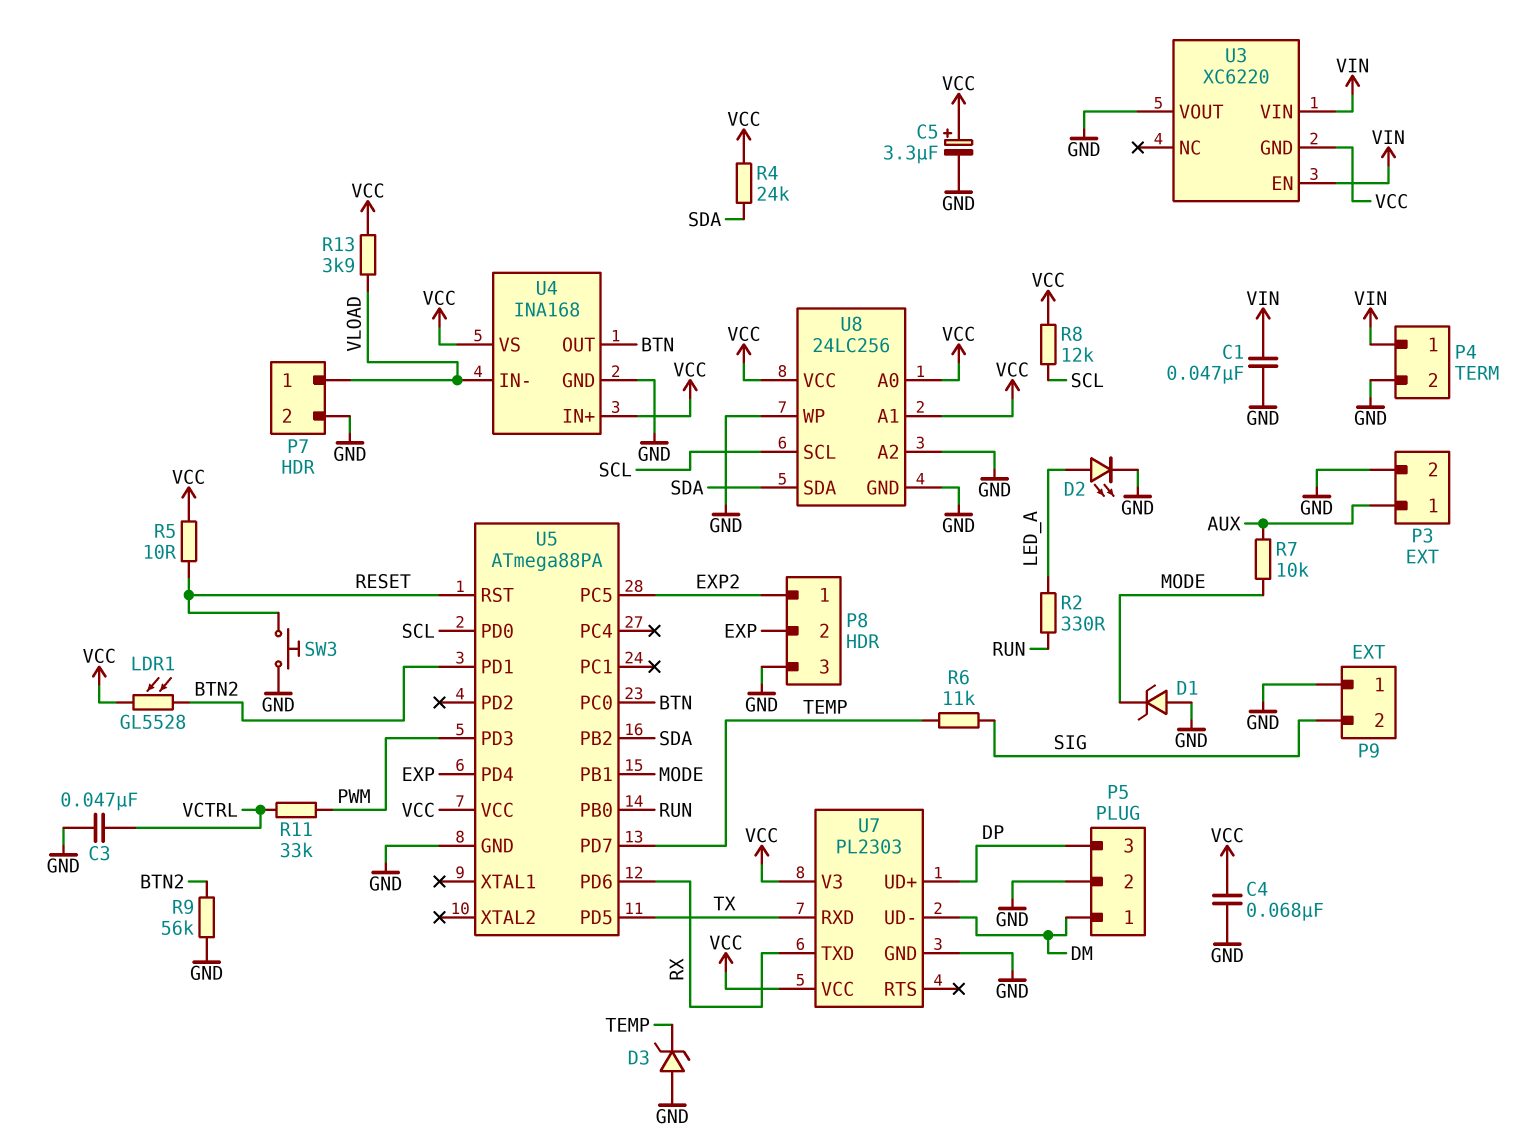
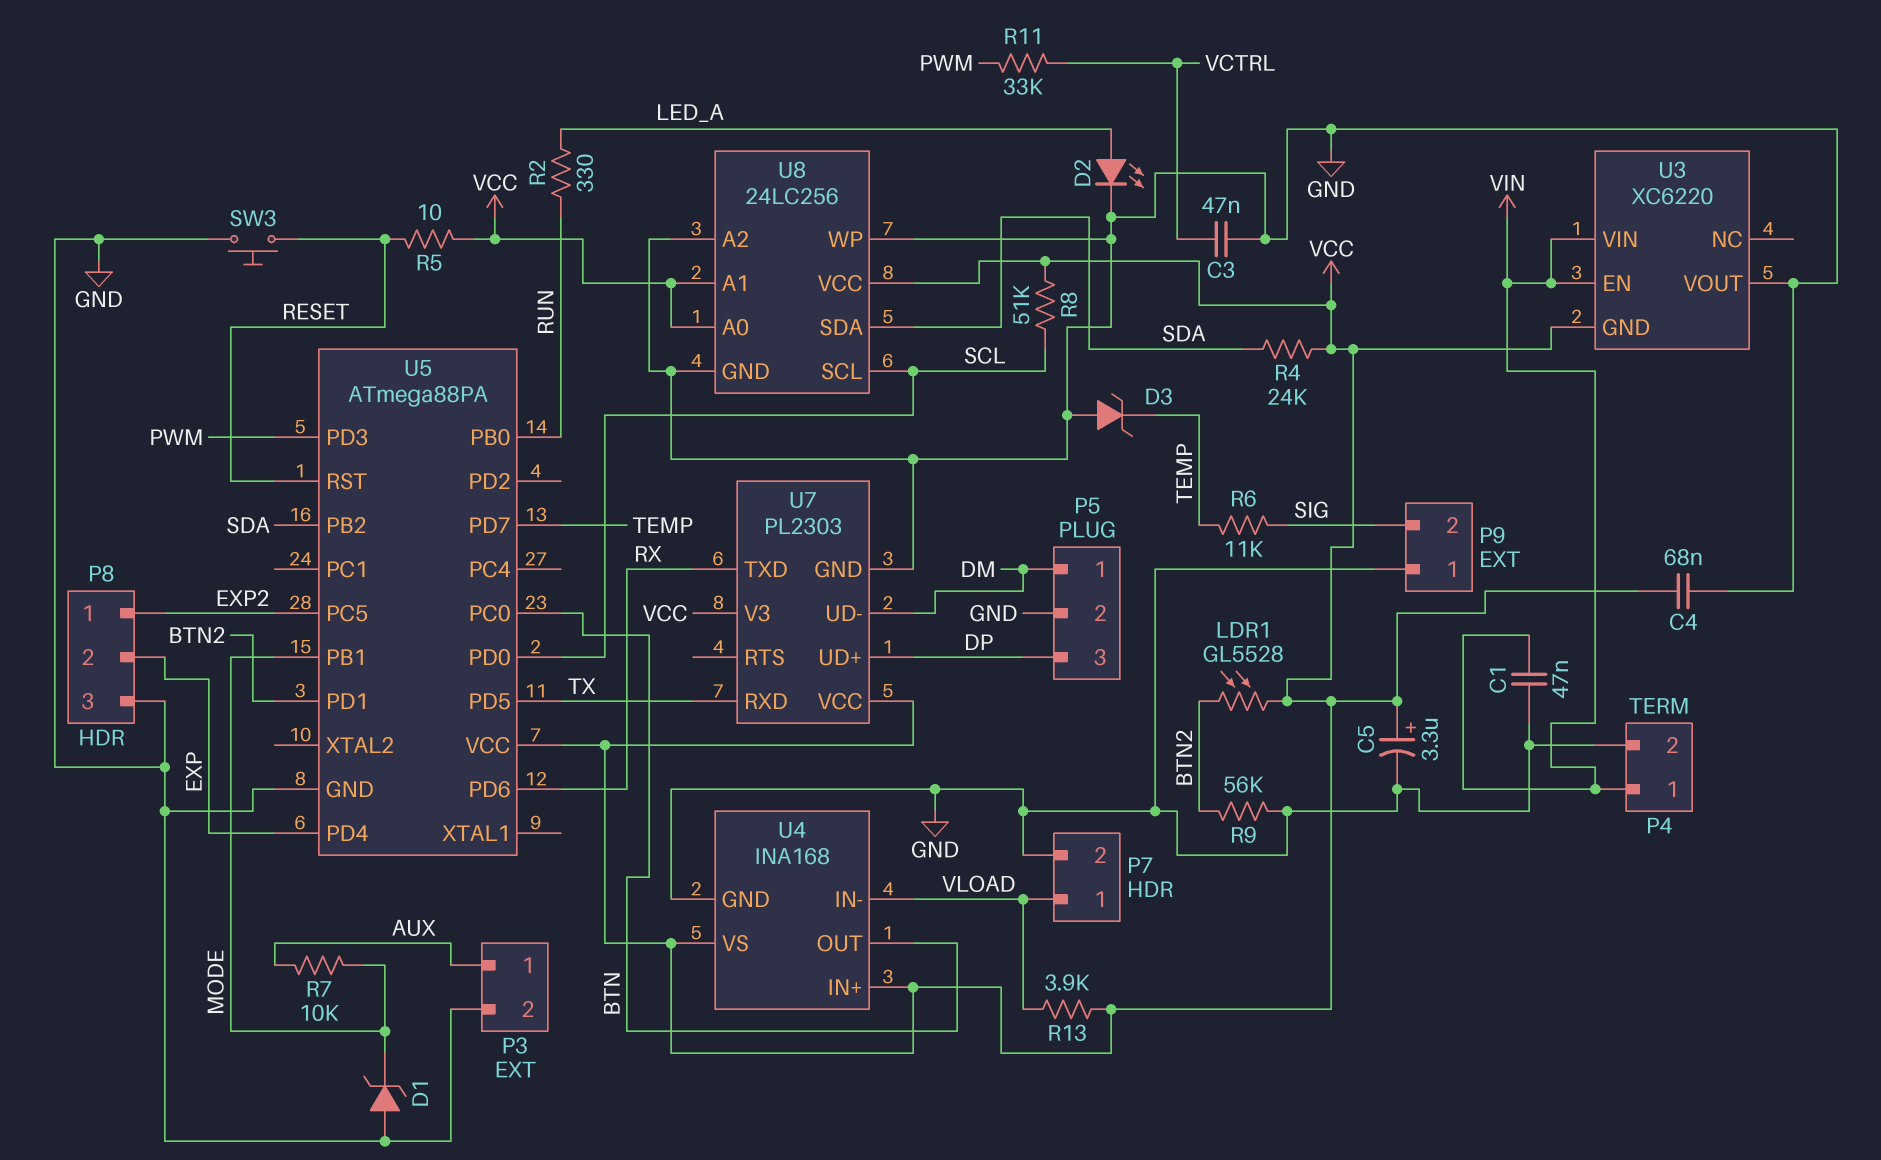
R8: 12k (SCL, VCC) -> 51k (SCL, VCC)

